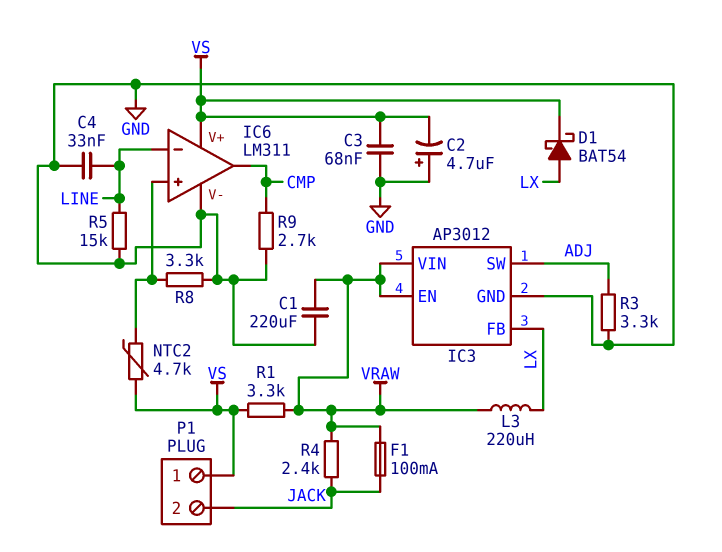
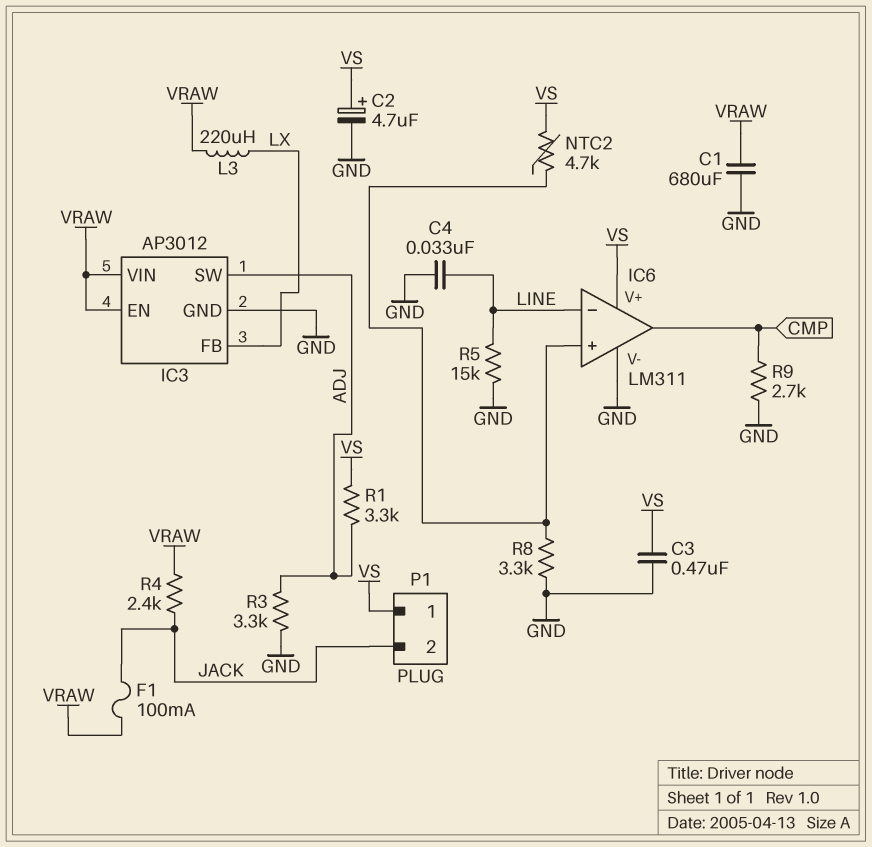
C1: 220uF (GND, VRAW) -> 680uF (GND, VRAW)
C2: 4.7uF (plus GND, minus VS) -> 4.7uF (plus VS, minus GND)
C3: 68nF (GND, VS) -> 470nF (GND, VS)
D1: schottky BAT54 (A LX, K VS) -> none
R1: 3.3k (VRAW, VS) -> 3.3k (ADJ, VS)

